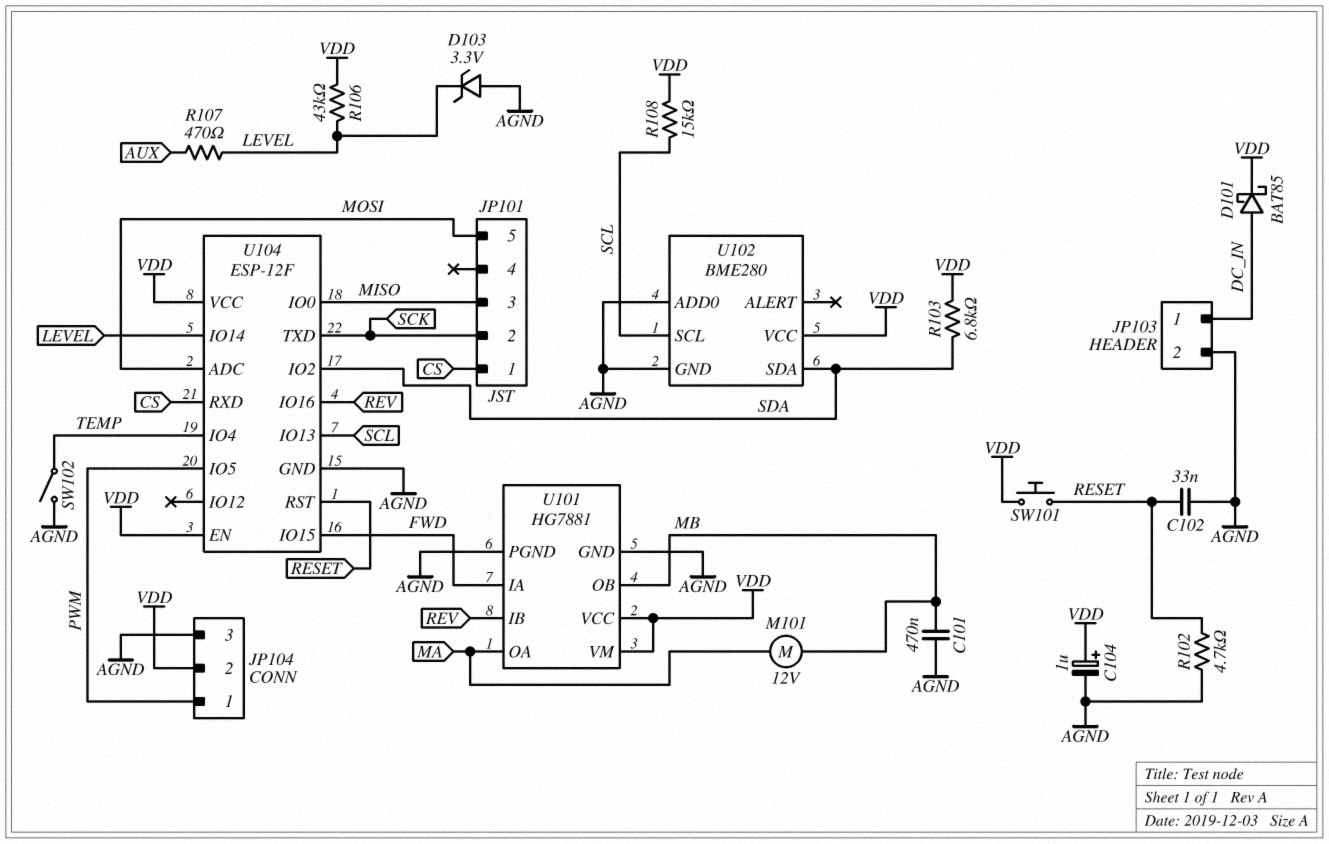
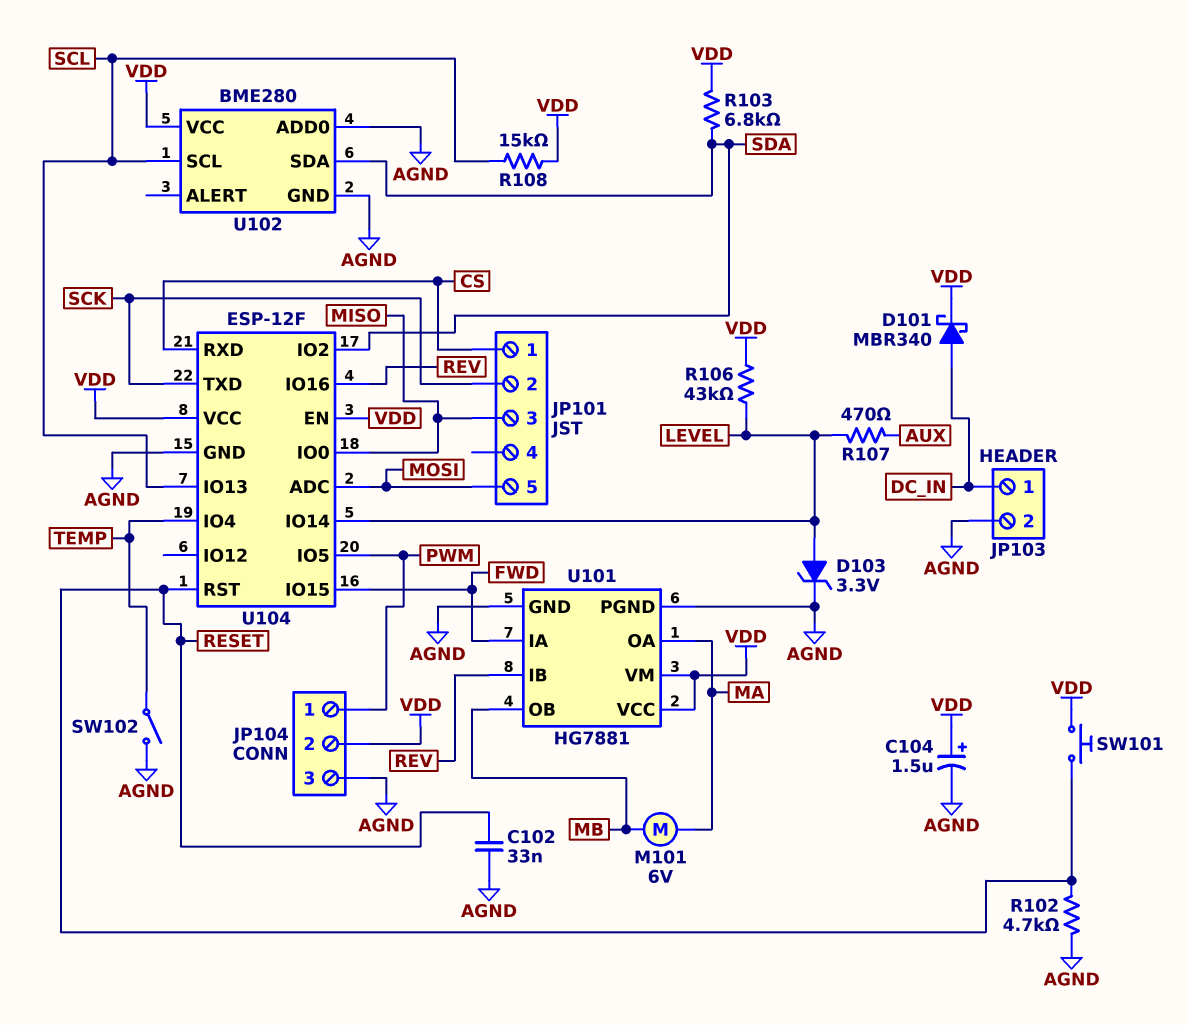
C101: 470nF (AGND, MB) -> none
C104: 1uF (plus VDD, minus AGND) -> 1.5uF (plus VDD, minus AGND)
D101: schottky BAT85 (A DC_IN, K VDD) -> schottky MBR340 (A DC_IN, K VDD)
D103: zener 3.3V (A AGND, K LEVEL) -> zener 3.3V (A LEVEL, K AGND)
M101: motor 12V (MA, MB) -> motor 6V (MA, MB)

